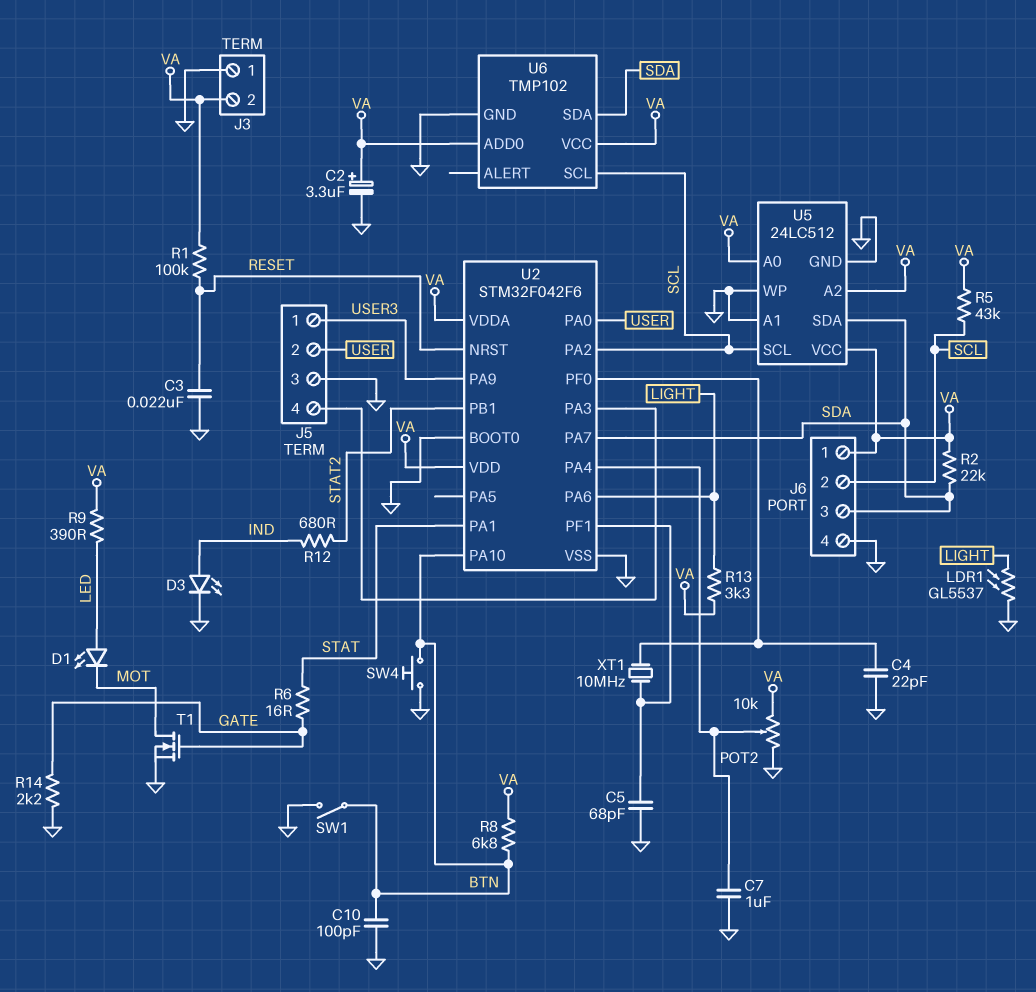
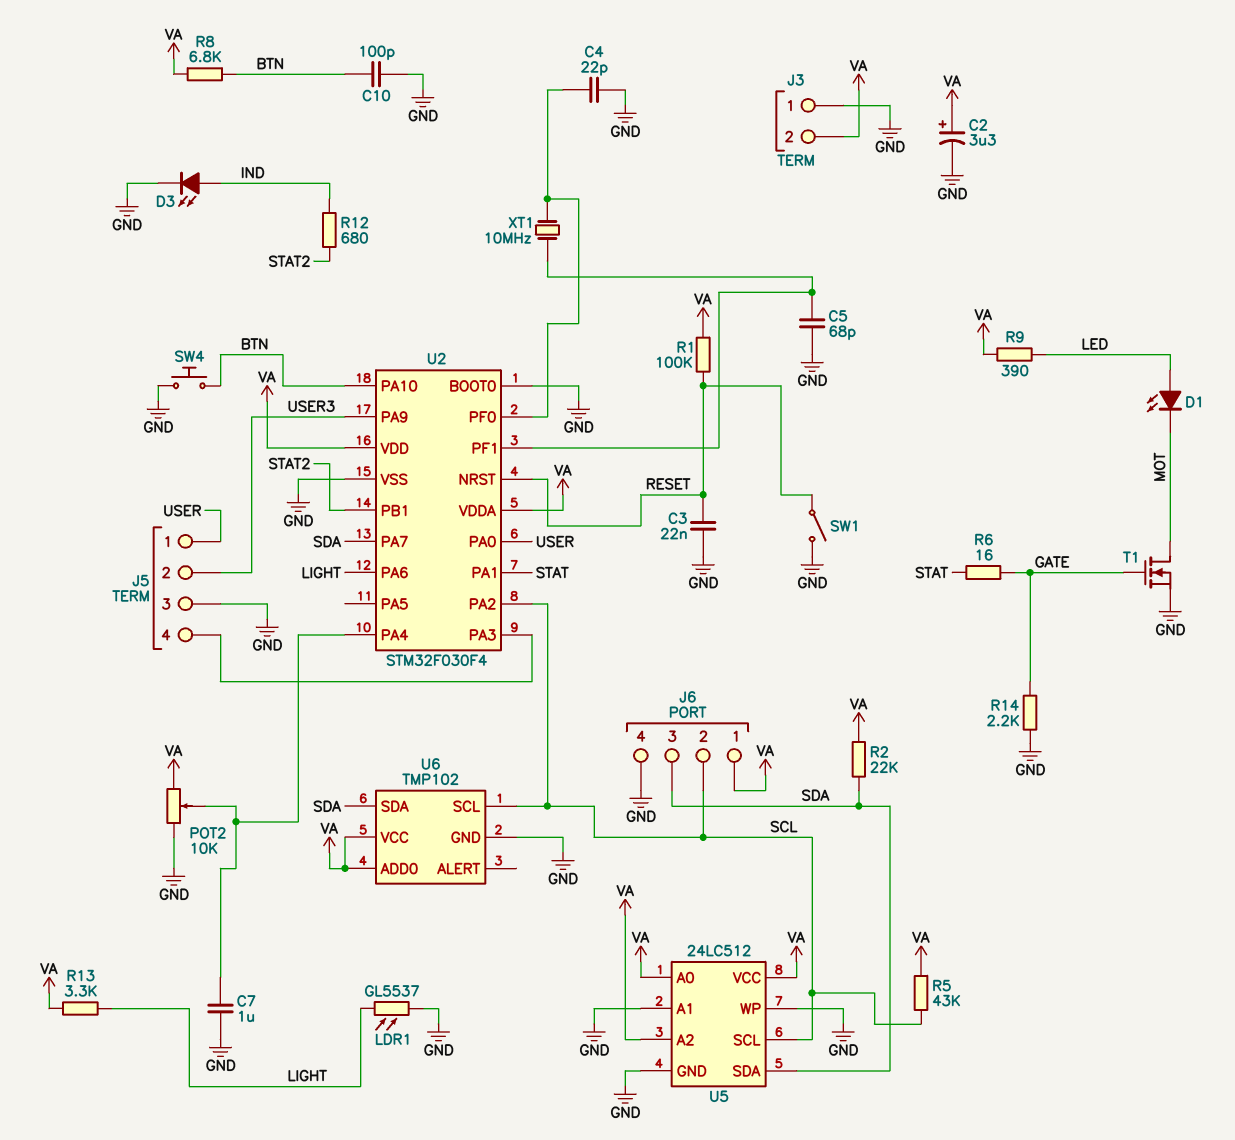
J5 pin 1: USER3 -> USER
J5 pin 2: USER -> USER3
SW1: switch (BTN, GND) -> switch (GND, RESET)
U2: STM32F042F6 -> STM32F030F4

